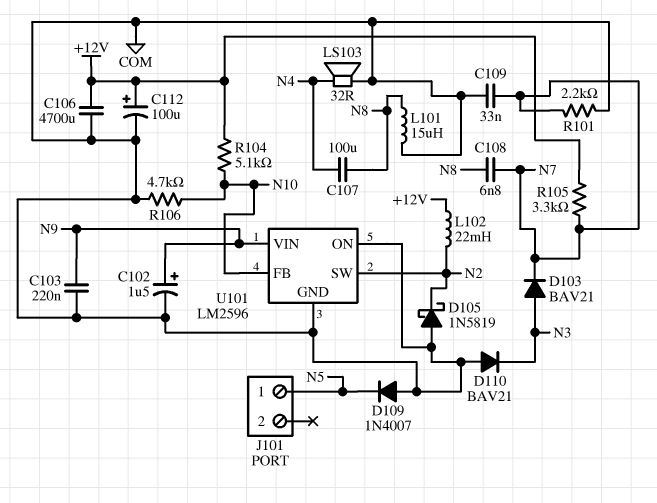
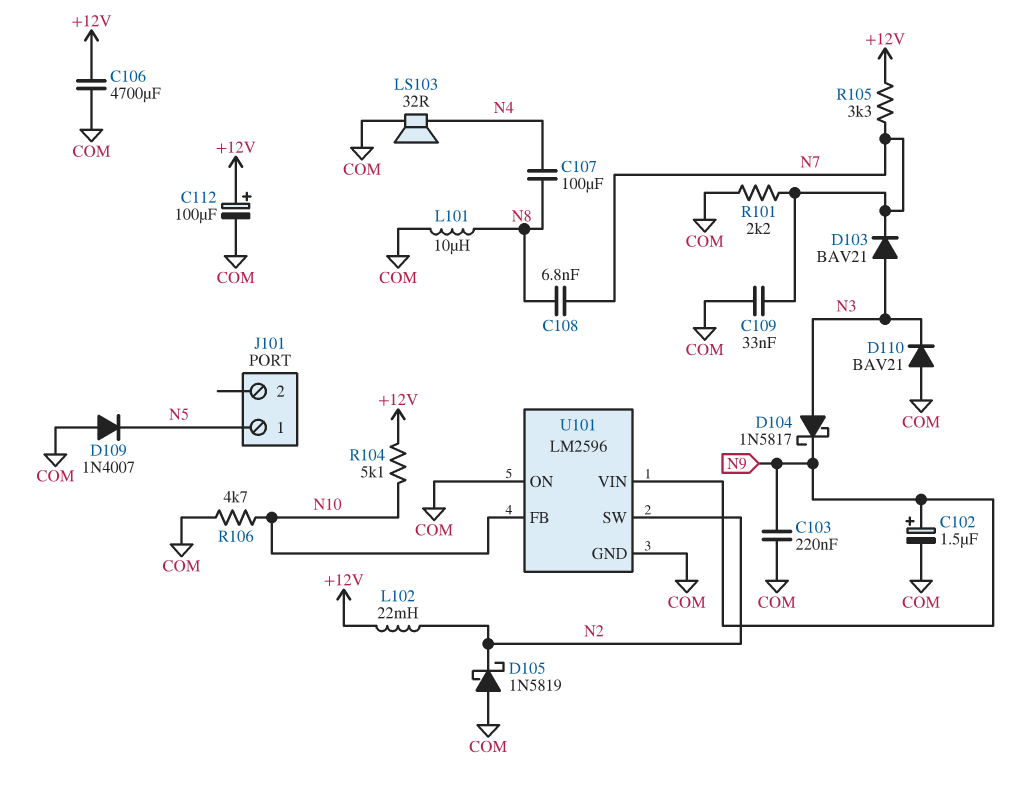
D104: none -> schottky 1N5817 (A N3, K N9)
L101: 15uH (COM, N8) -> 10uH (COM, N8)

